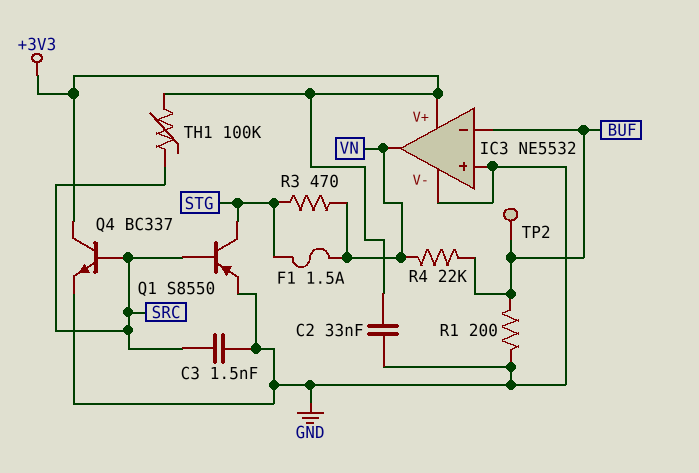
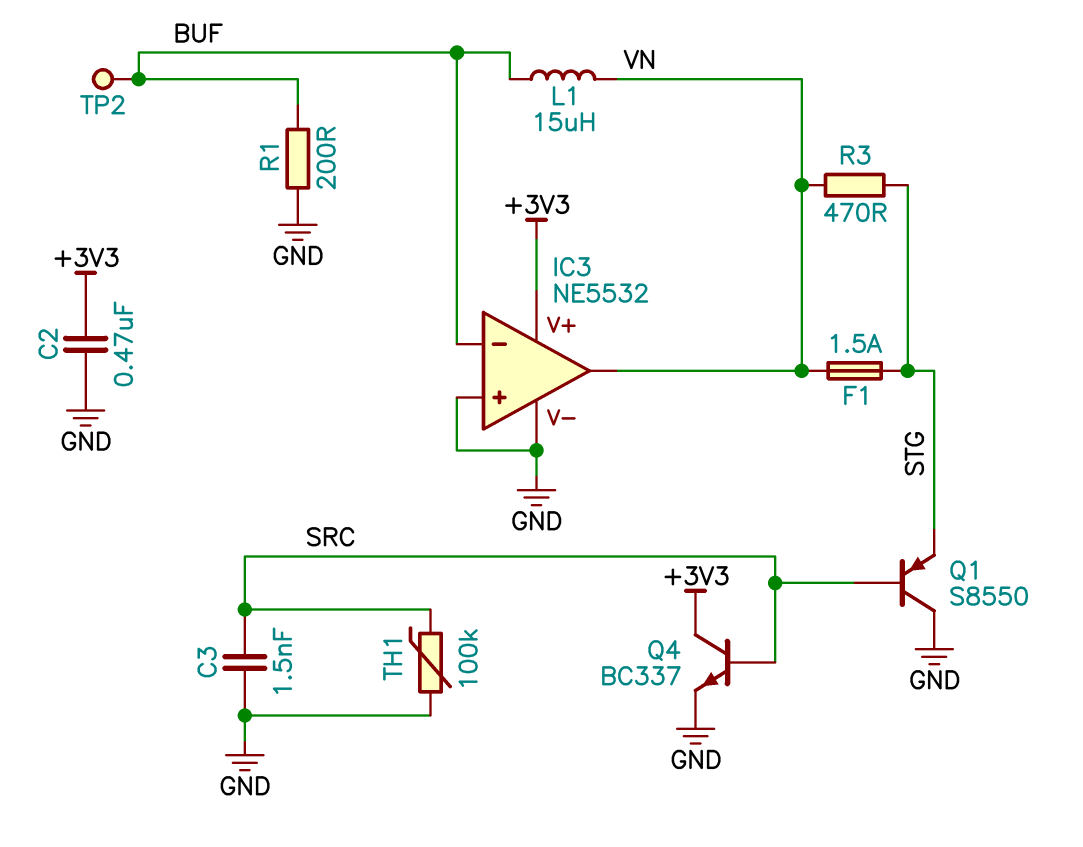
C2: 33nF (+3V3, GND) -> 470nF (+3V3, GND)
L1: none -> 15uH (BUF, VN)
Q1: PNP S8550 (B SRC, C STG, E GND) -> PNP S8550 (B SRC, C GND, E STG)
R4: 22k (BUF, VN) -> none
TH1: 100k (+3V3, SRC) -> 100k (GND, SRC)

